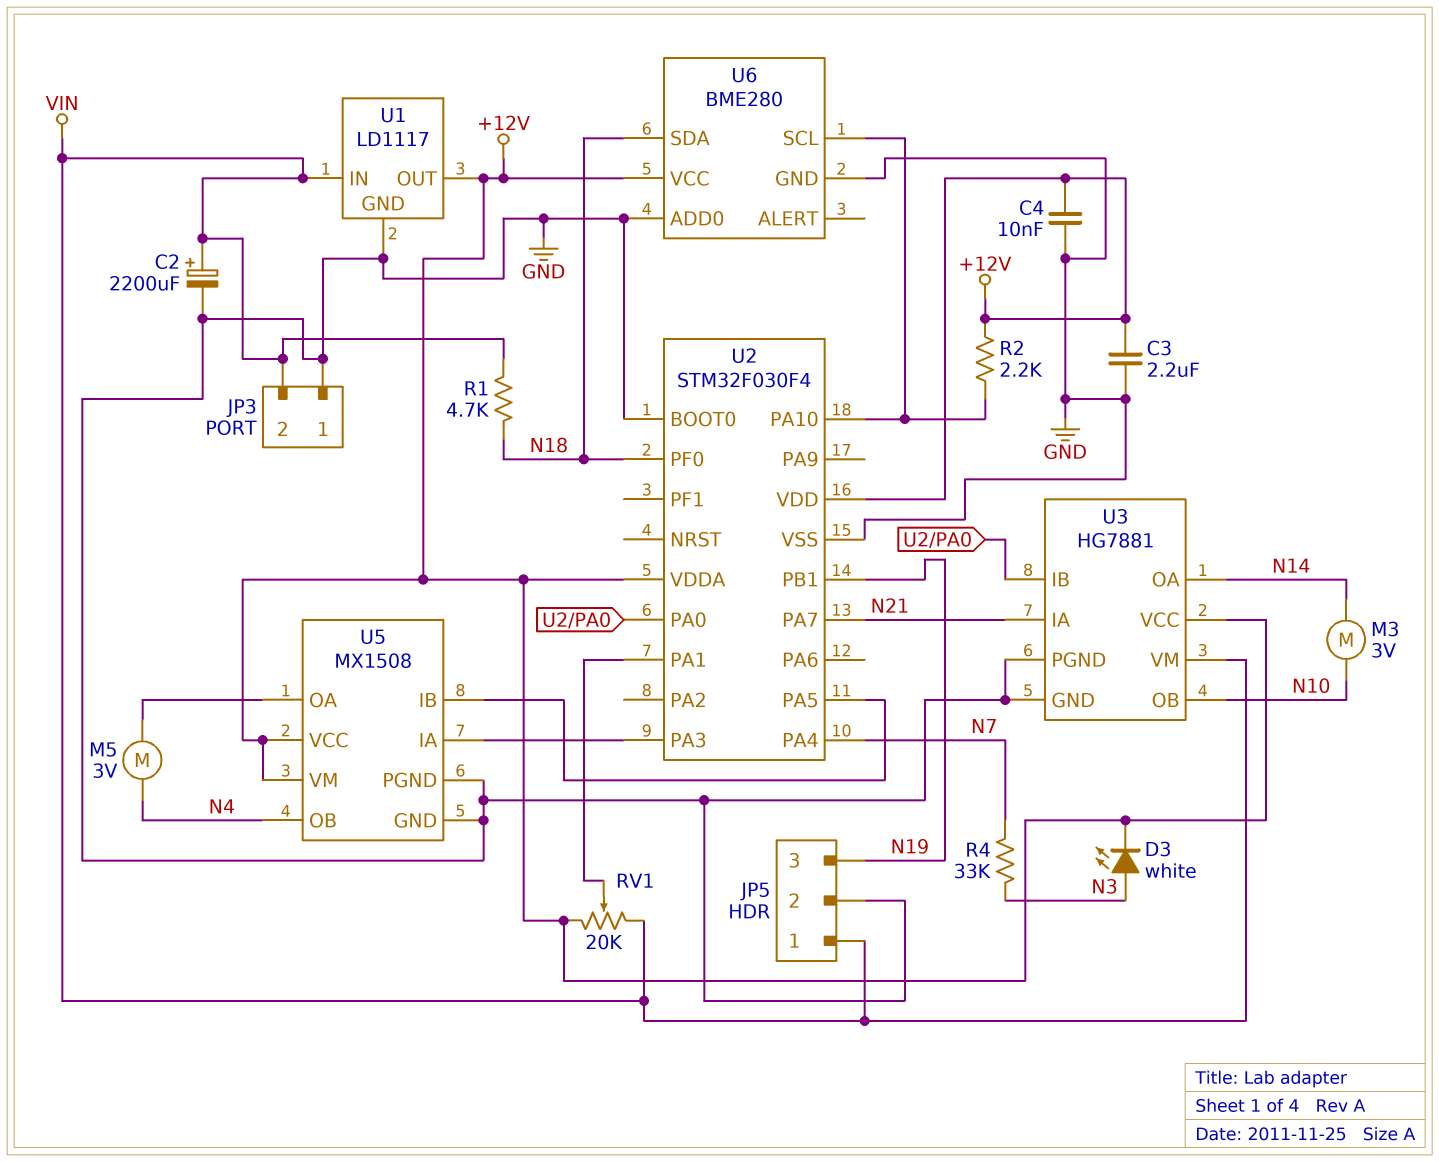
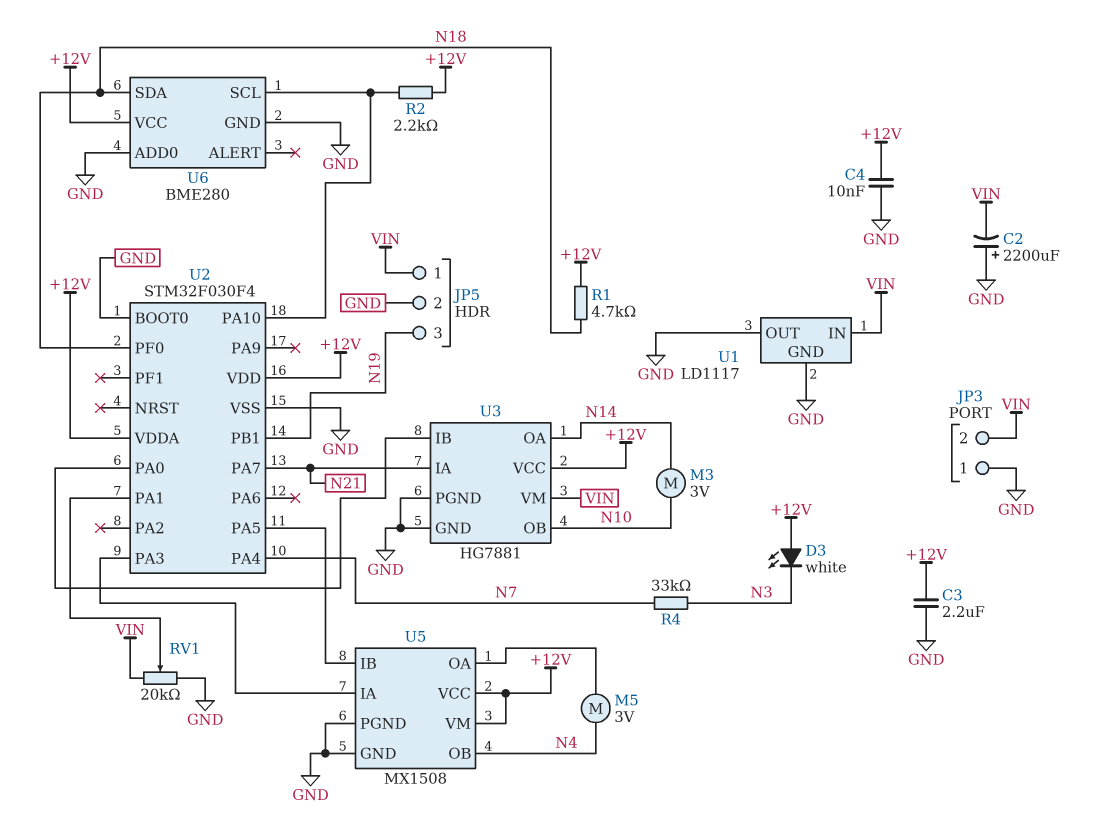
C2: 2200uF (plus VIN, minus GND) -> 2200uF (plus GND, minus VIN)
D3: LED white (A N3, K +12V) -> LED white (A +12V, K N3)
R1: 4.7k (N18, VIN) -> 4.7k (+12V, N18)
RV1: 20k (+12V, VIN, wiper U2/PA1) -> 20k (GND, VIN, wiper U2/PA1)
U1 pin OUT: +12V -> GND

